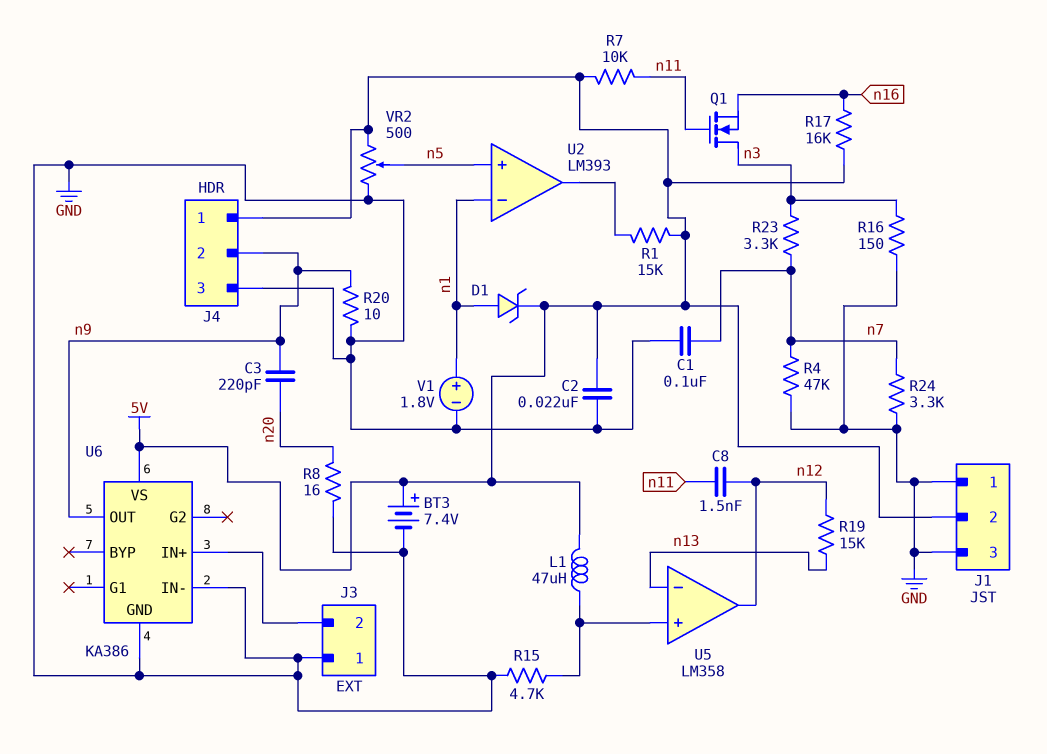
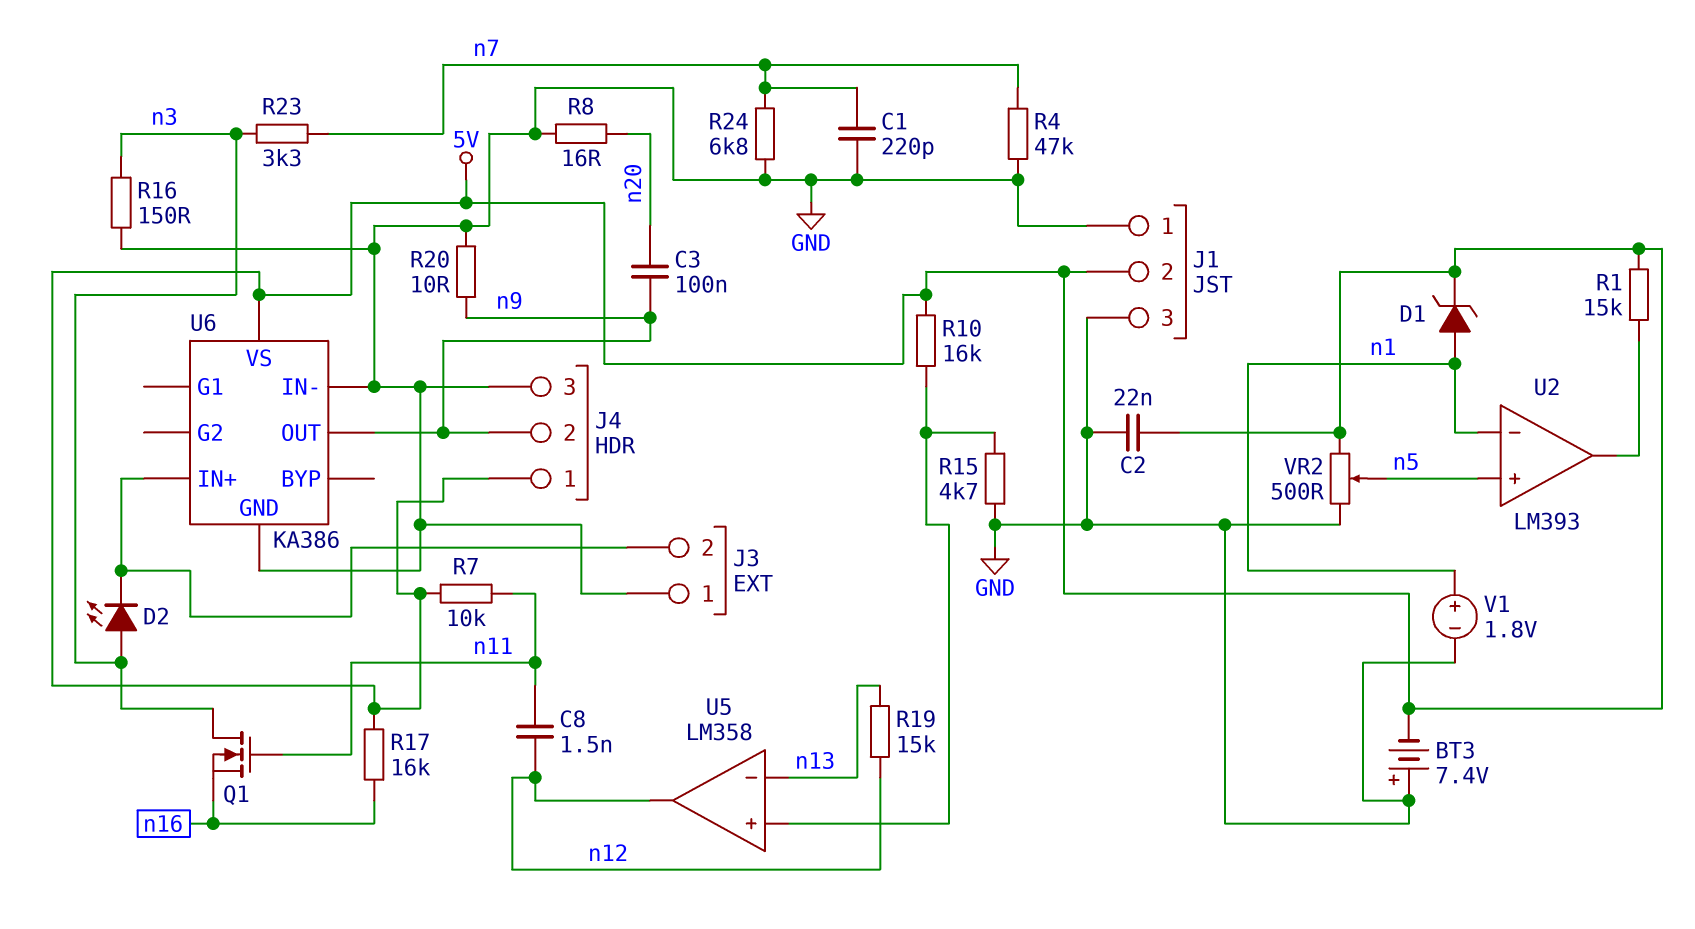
BT3: 7.4V (plus 5V, minus GND) -> 7.4V (plus GND, minus 5V)
C1: 100nF (GND, n7) -> 220pF (GND, n7)
C3: 220pF (n9, n20) -> 100nF (n9, n20)
D2: none -> LED (A n3, K J3/2)
L1: 47uH (5V, U5/in+) -> none
R10: none -> 16k (5V, U5/in+)
R24: 3.3k (GND, n7) -> 6.8k (GND, n7)

